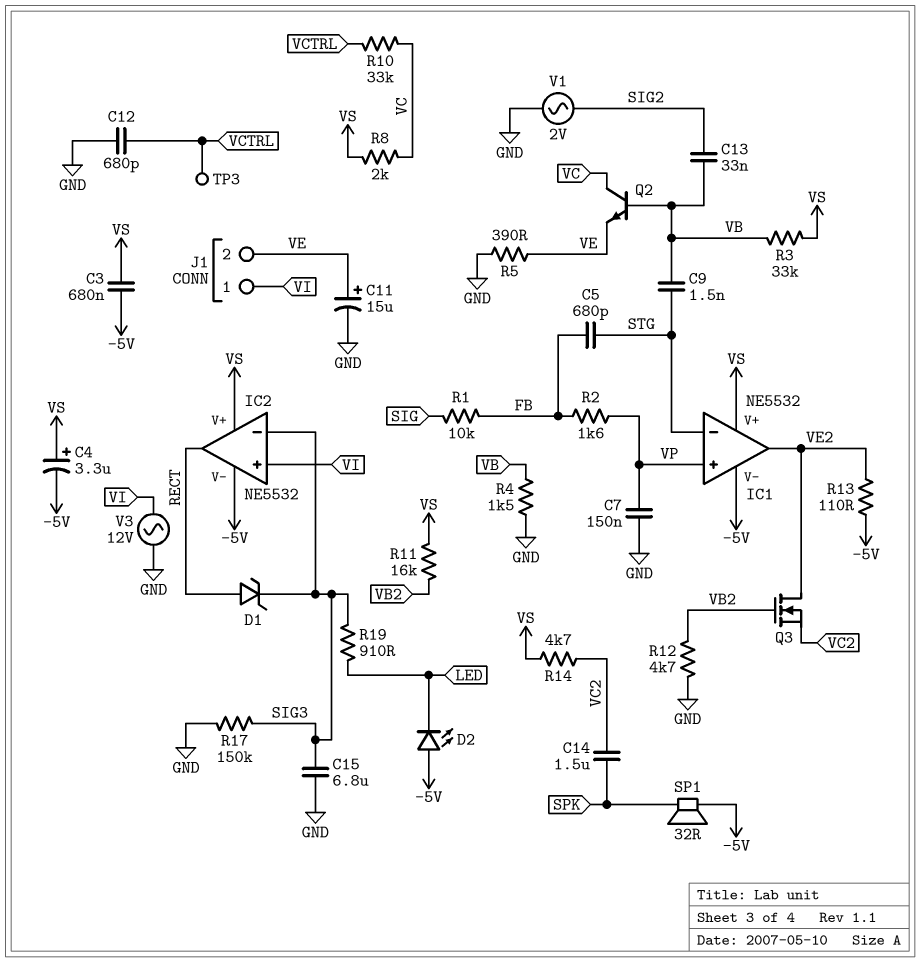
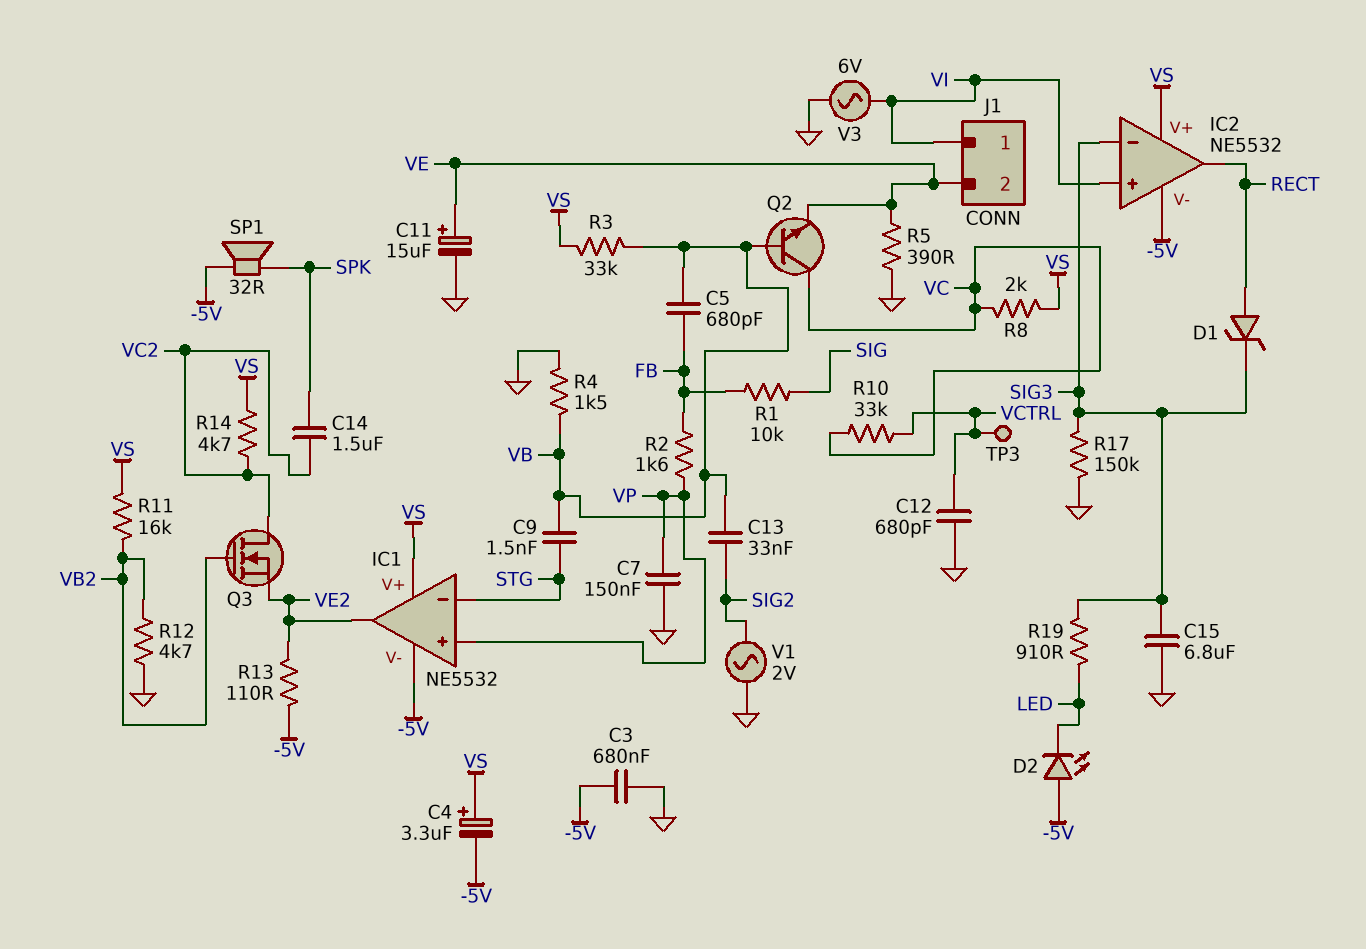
C3: 680nF (-5V, VS) -> 680nF (-5V, GND)
C5: 680pF (FB, STG) -> 680pF (FB, VB)
Q3: NMOS (G VB2, D VE2, S VC2) -> NMOS (G VB2, D VC2, S VE2)
V3: AC 12V (GND, VI) -> AC 6V (GND, VI)

